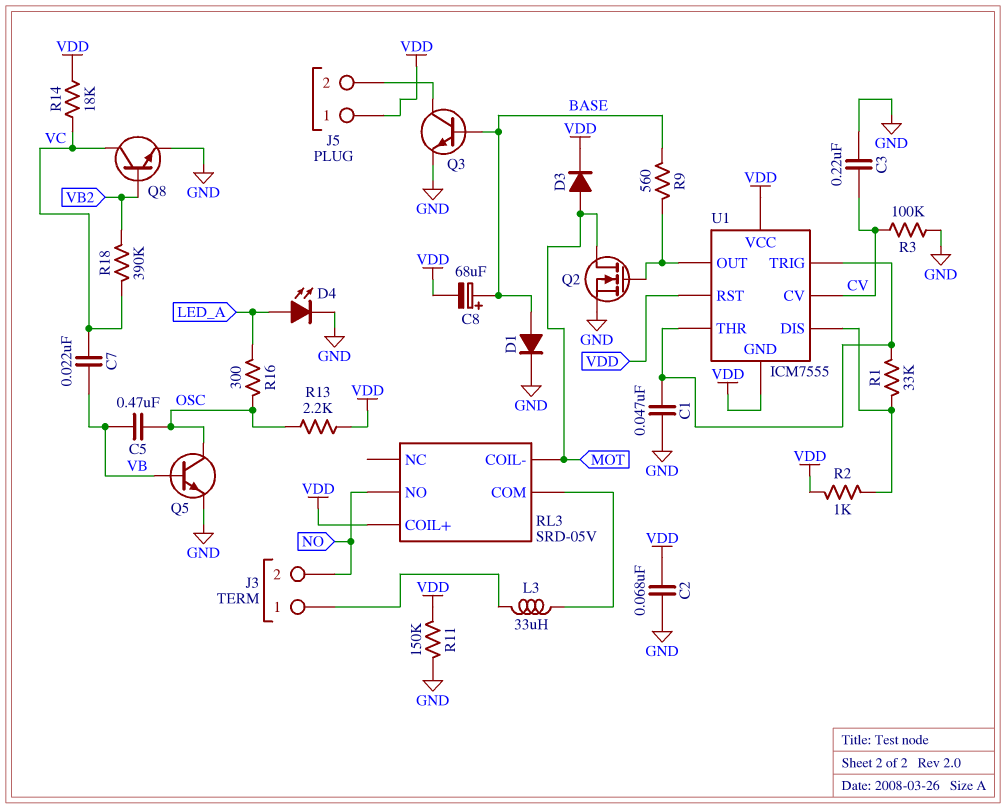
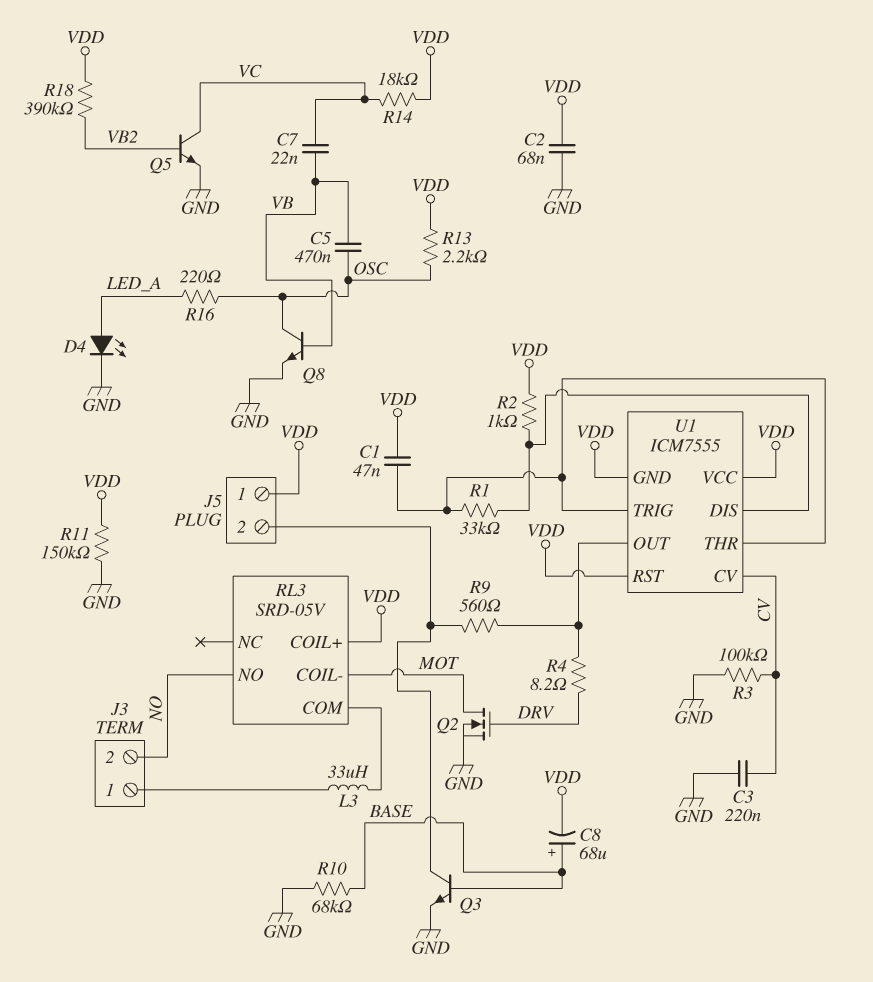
C1: 47nF (GND, U1/THR) -> 47nF (U1/THR, VDD)
D1: diode (A BASE, K GND) -> none
D3: diode (A MOT, K VDD) -> none
Q2: NMOS (G U1/OUT, D MOT, S GND) -> NMOS (G DRV, D MOT, S GND)
Q5: NPN (B VB, C OSC, E GND) -> NPN (B VB2, C VC, E GND)
Q8: NPN (B VB2, C VC, E GND) -> NPN (B VB, C OSC, E GND)
R4: none -> 8.2 (DRV, U1/OUT)
R9: 560 (BASE, U1/OUT) -> 560 (J5/2, U1/OUT)
R10: none -> 68k (BASE, GND)
R16: 300 (LED_A, OSC) -> 220 (LED_A, OSC)
R18: 390k (VB2, VC) -> 390k (VB2, VDD)

